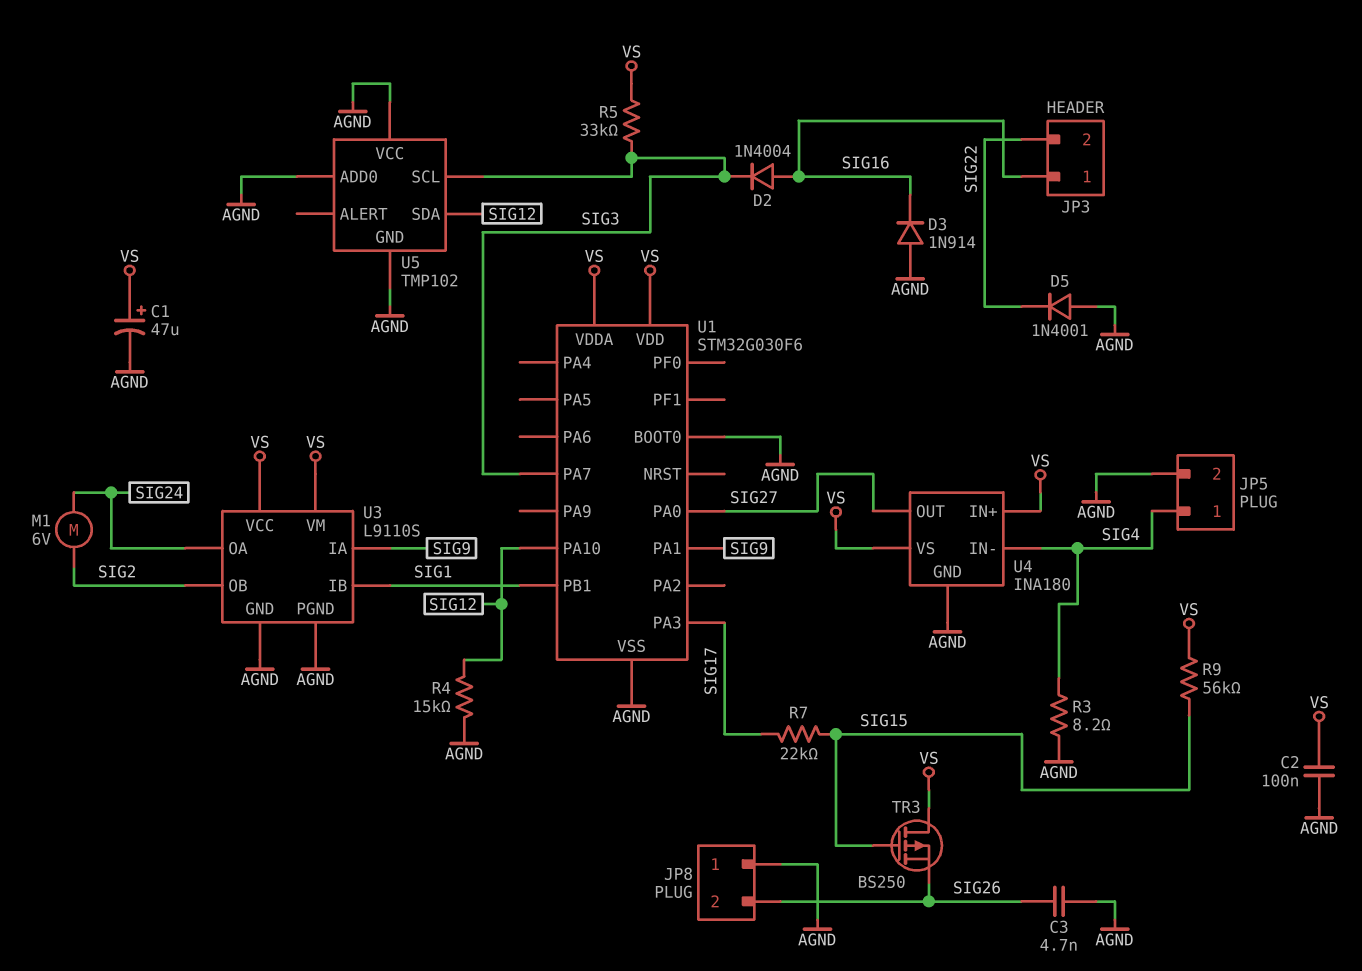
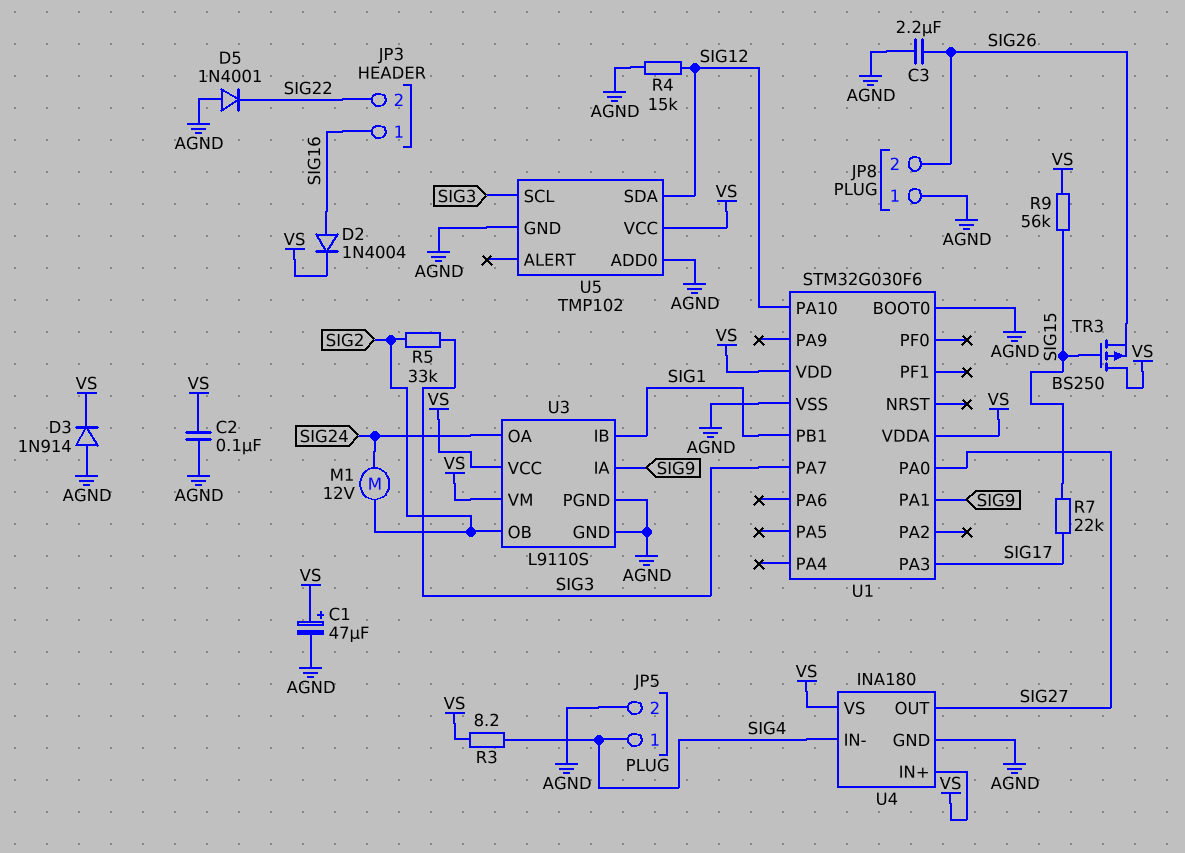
C3: 4.7nF (AGND, SIG26) -> 2.2uF (AGND, SIG26)
D2: diode 1N4004 (A SIG16, K SIG3) -> diode 1N4004 (A SIG16, K VS)
D3: diode 1N914 (A AGND, K SIG16) -> diode 1N914 (A AGND, K VS)
M1: motor 6V (SIG2, SIG24) -> motor 12V (SIG2, SIG24)
R3: 8.2 (AGND, SIG4) -> 8.2 (SIG4, VS)
R5: 33k (SIG3, VS) -> 33k (SIG2, SIG3)
U5 pin VCC: AGND -> VS

